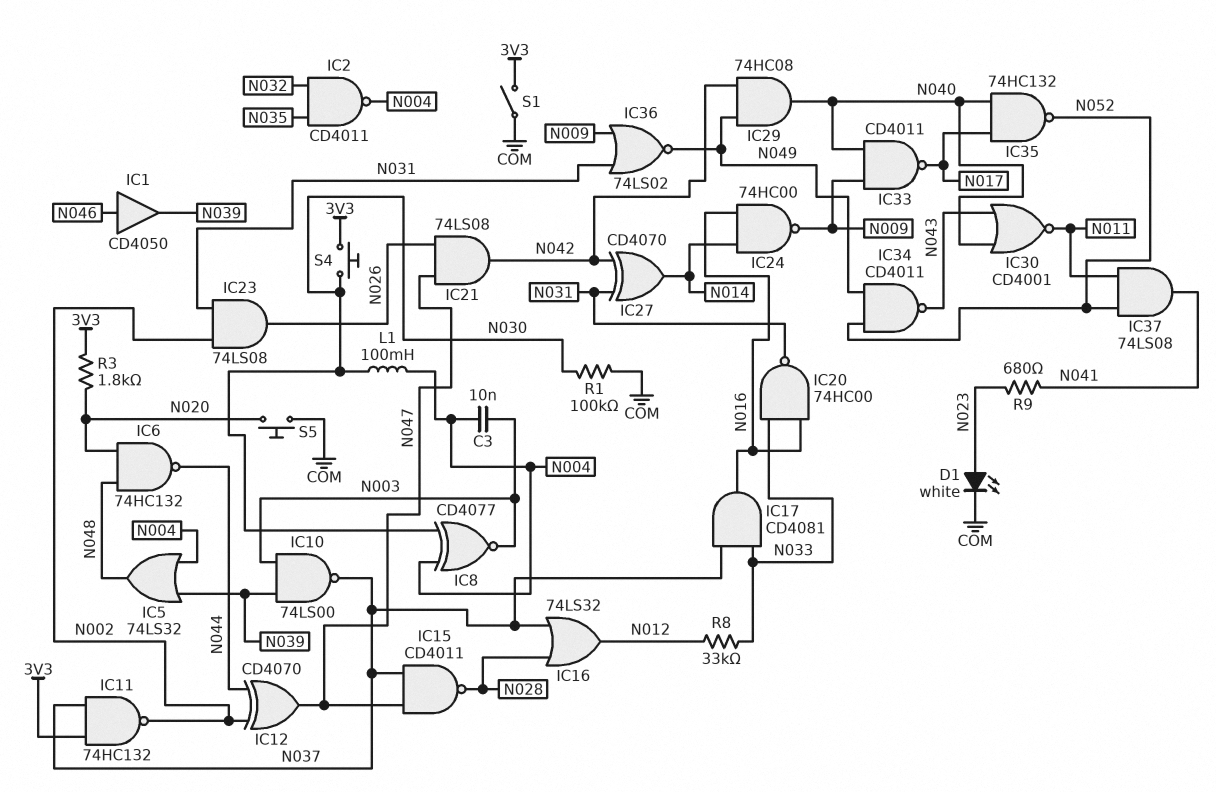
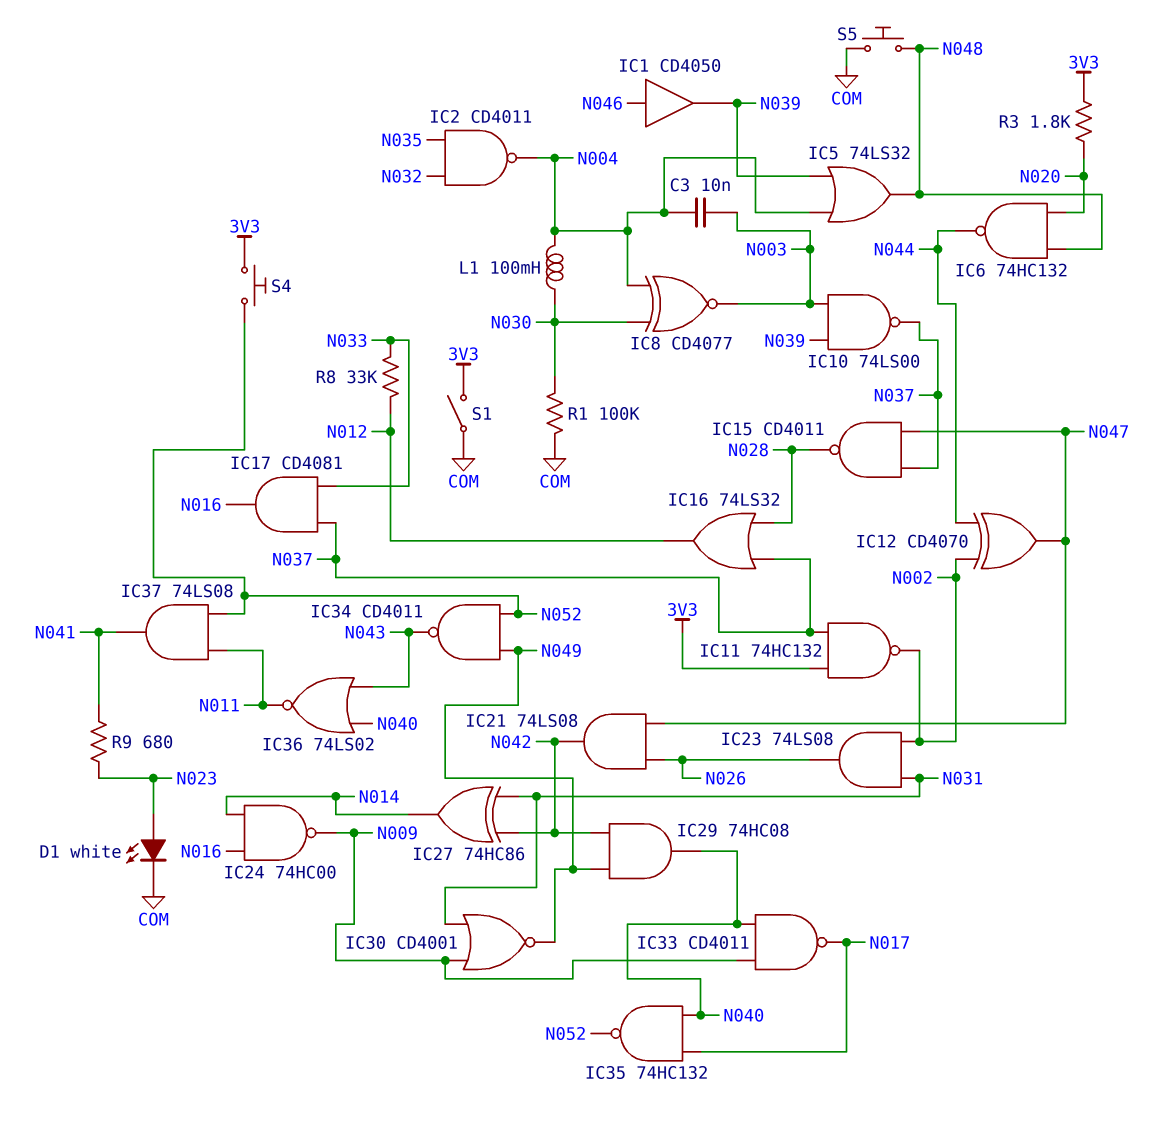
IC20: NAND 74HC00 (in N016, in N033, out N031) -> none
IC27: XOR CD4070 (in N031, in N042, out N014) -> XOR 74HC86 (in N031, in N042, out N014)
IC30: NOR CD4001 (in N040, in N043, out N011) -> NOR CD4001 (in N009, in N031, out N049)
IC36: NOR 74LS02 (in N009, in N031, out N049) -> NOR 74LS02 (in N040, in N043, out N011)
S4: button (3V3, N030) -> button (3V3, N052)
S5: button (COM, N020) -> button (COM, N048)

